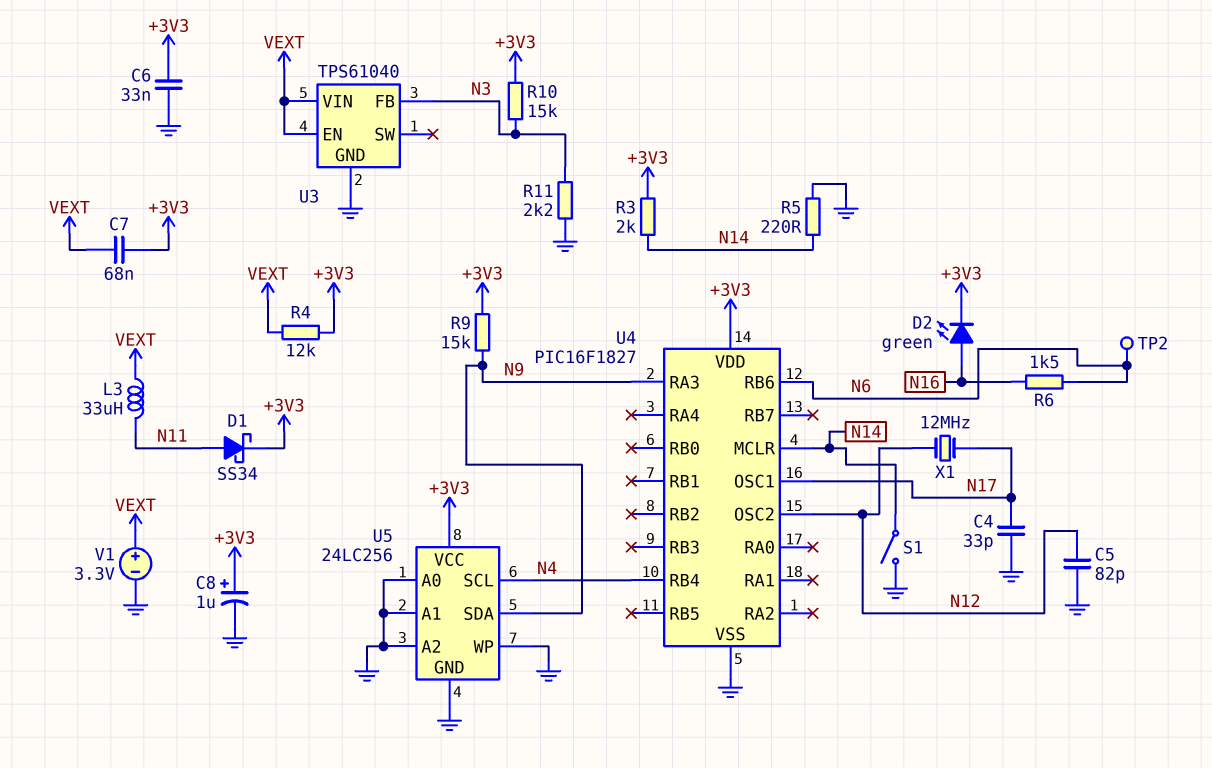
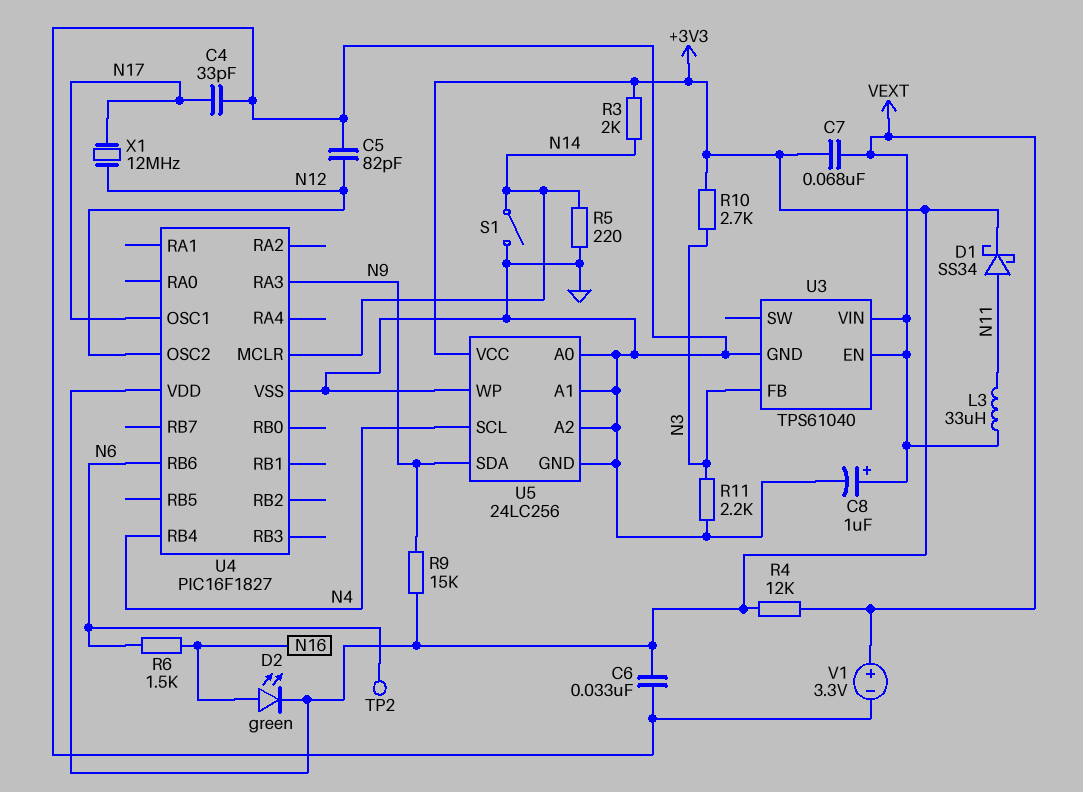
C8: 1uF (plus +3V3, minus GND) -> 1uF (plus VEXT, minus GND)
R10: 15k (+3V3, N3) -> 2.7k (+3V3, N3)

